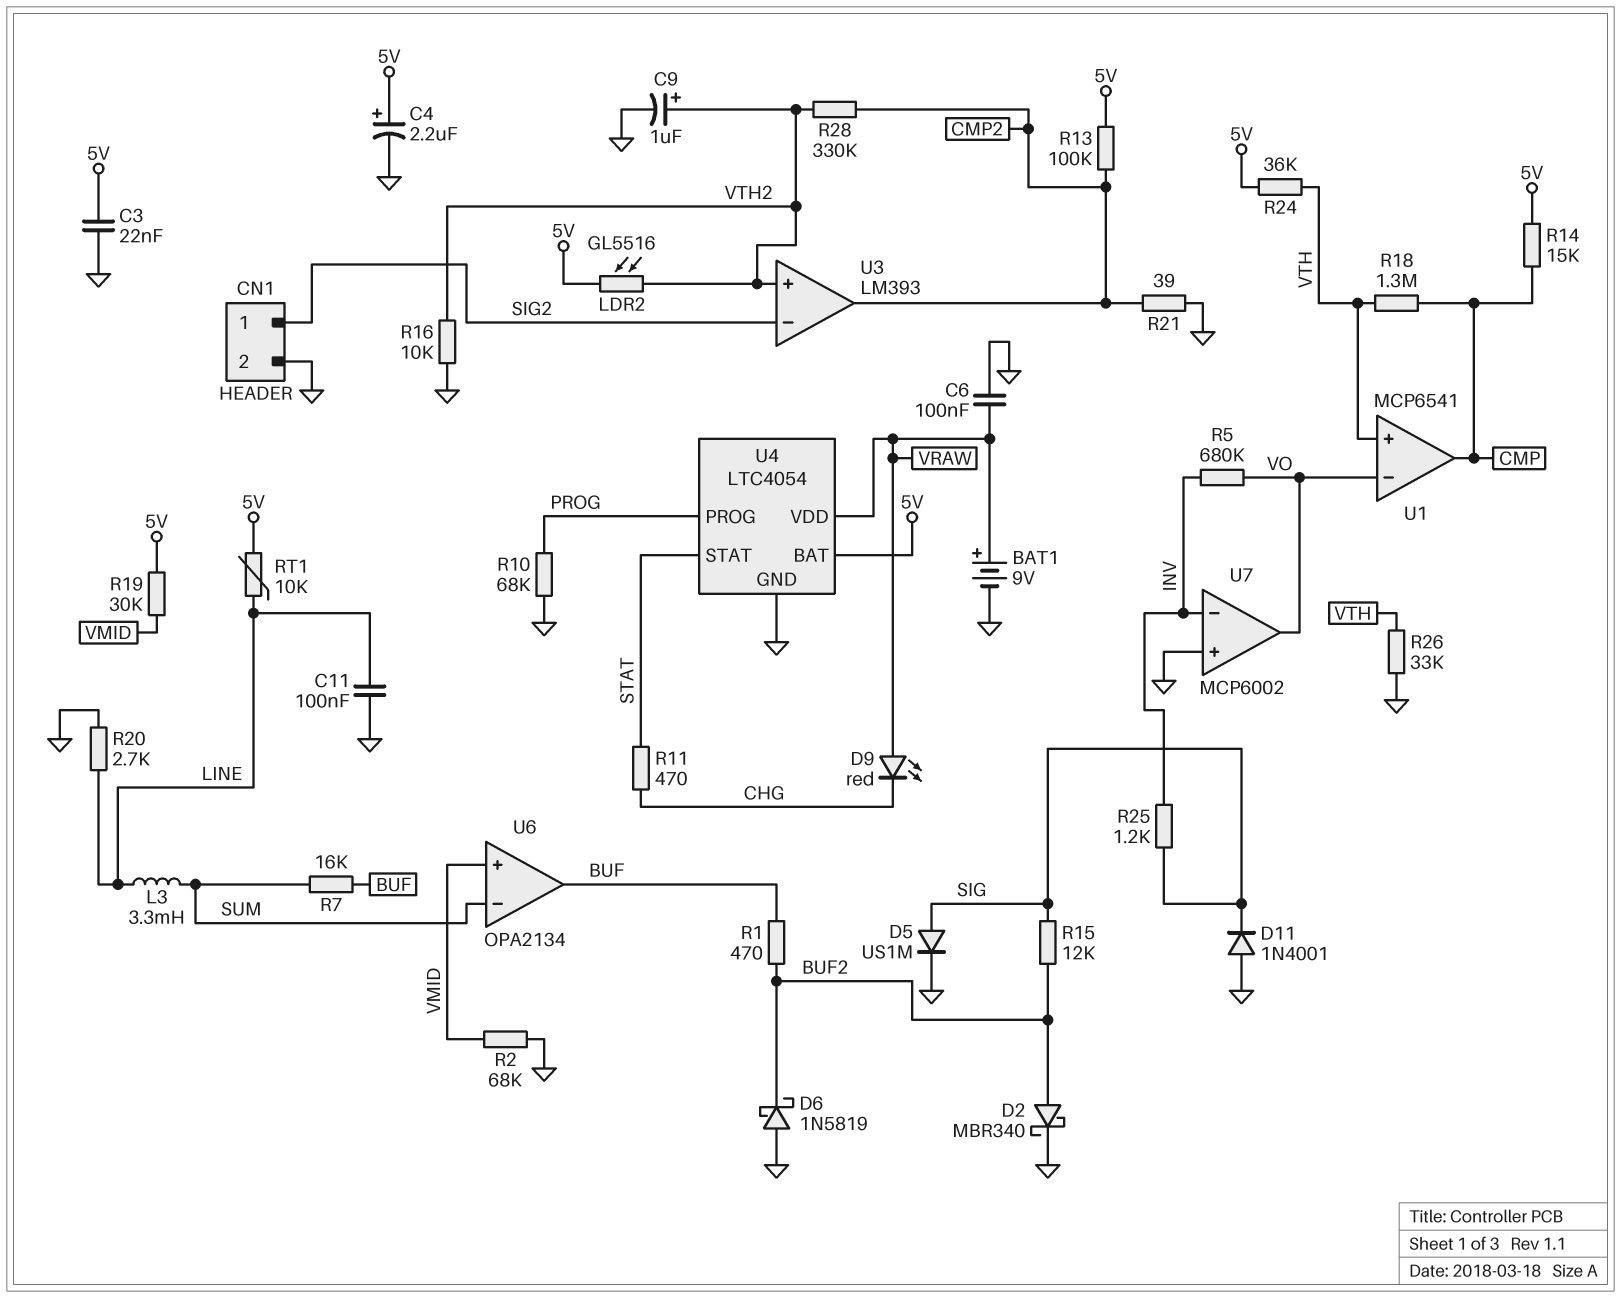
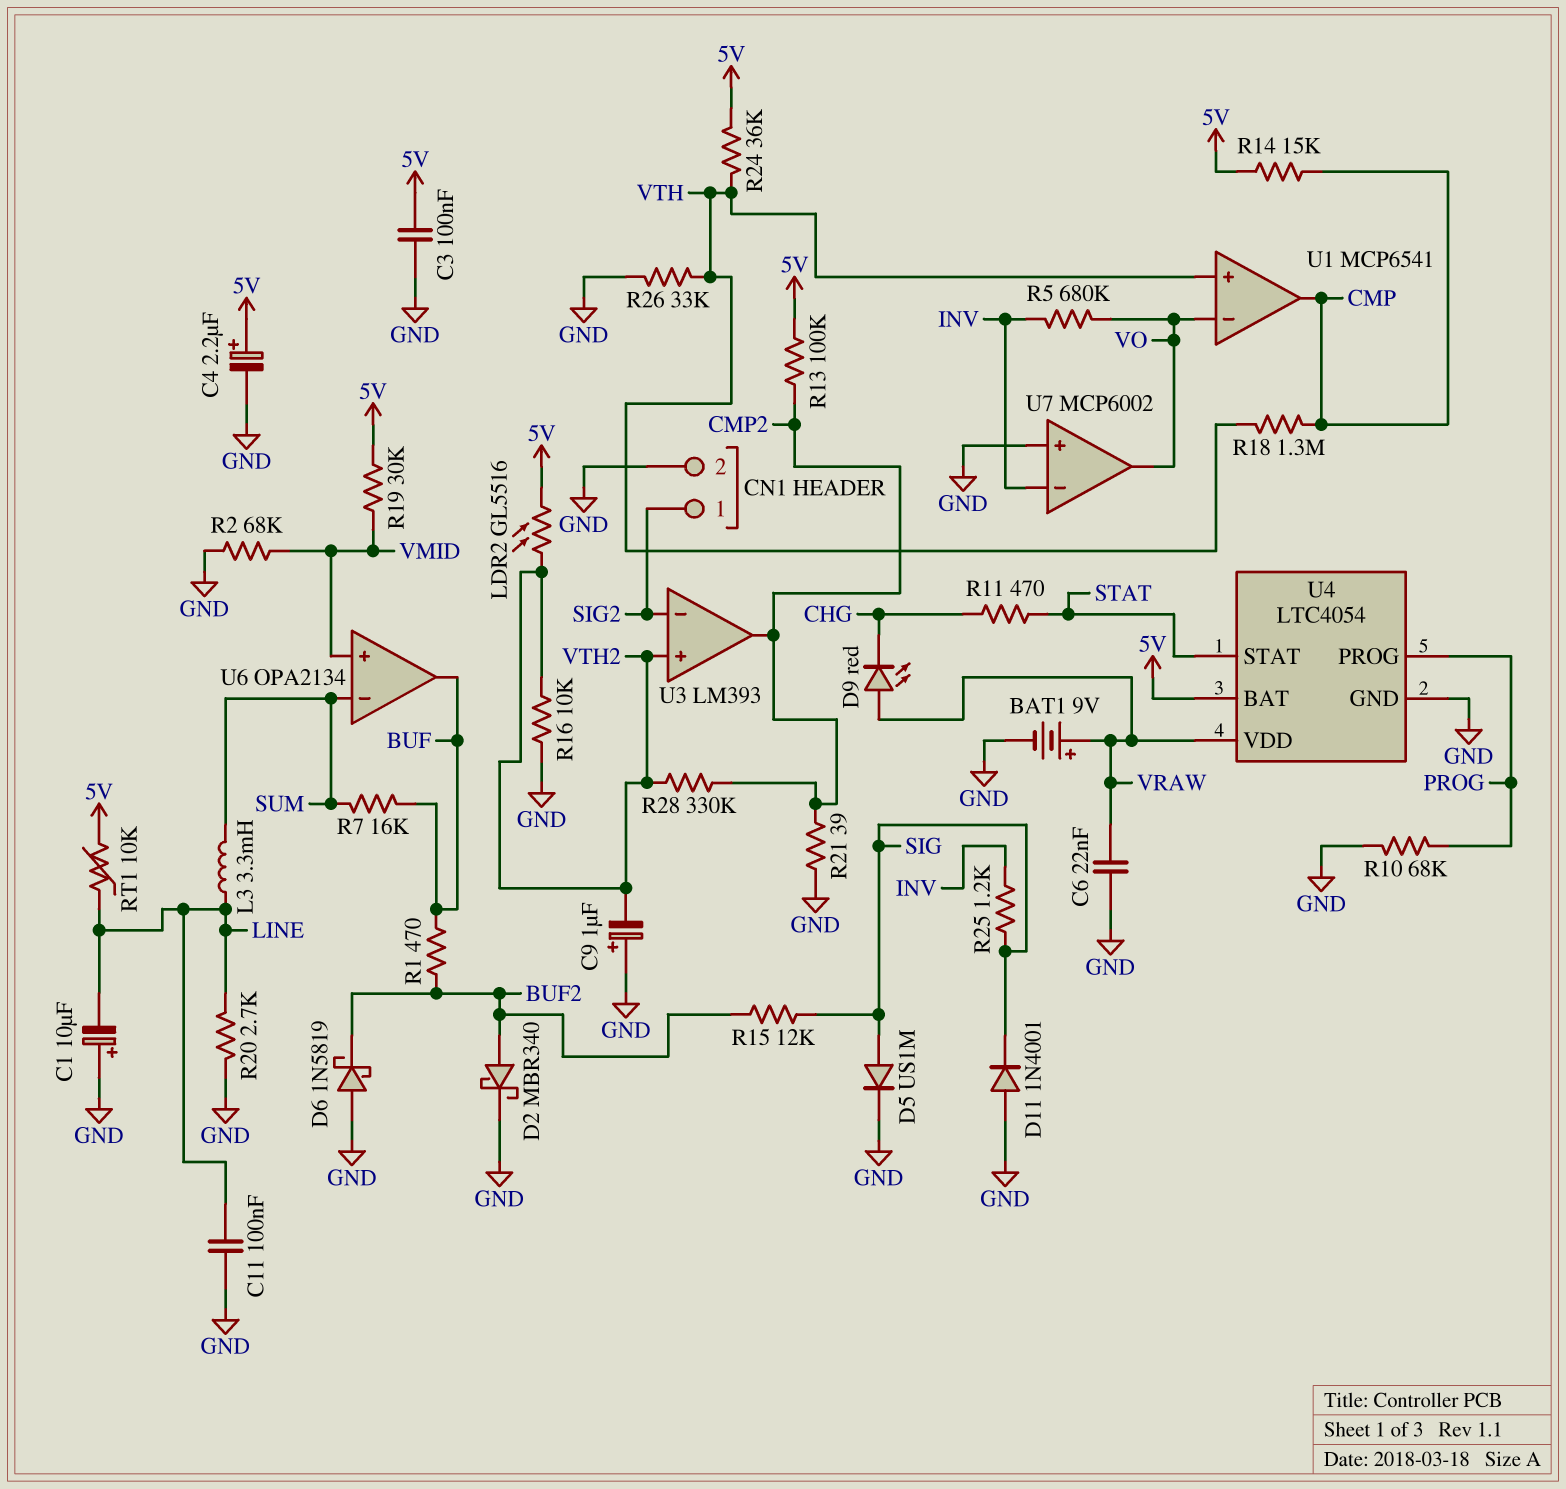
C1: none -> 10uF (plus GND, minus LINE)
C3: 22nF (5V, GND) -> 100nF (5V, GND)
C6: 100nF (GND, VRAW) -> 22nF (GND, VRAW)
C9: 1uF (plus VTH2, minus GND) -> 1uF (plus GND, minus VTH2)

